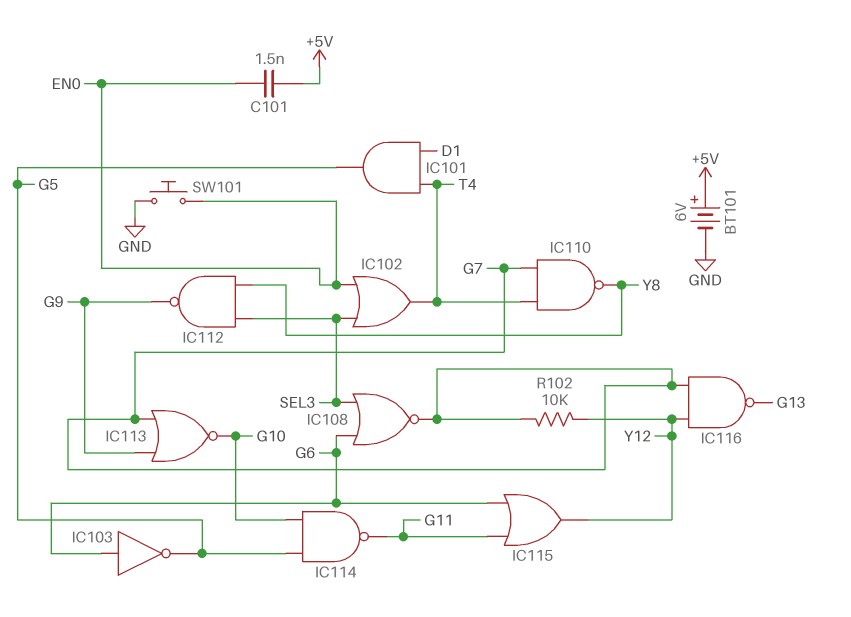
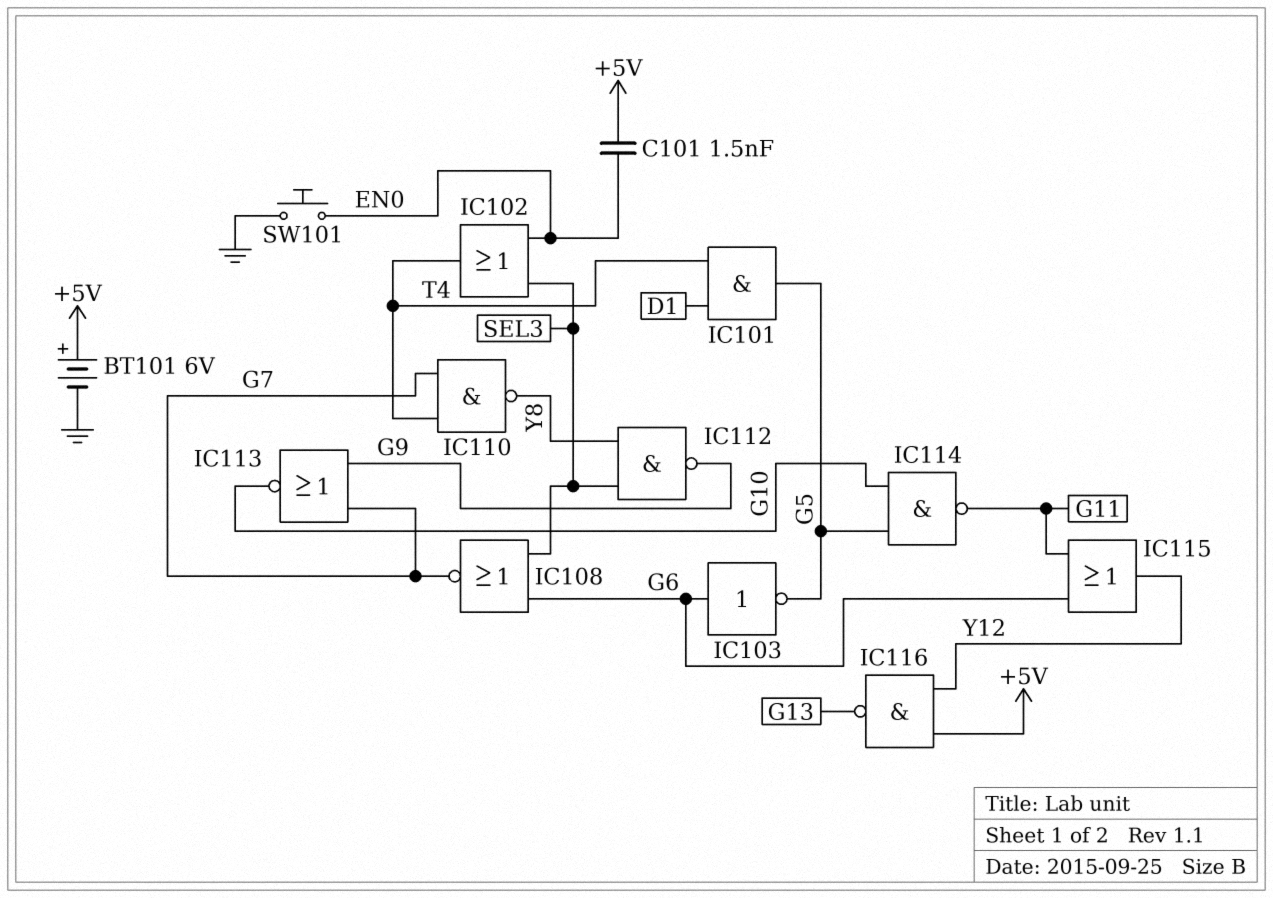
IC116: NAND (in G7, in Y12, out G13) -> NAND (in +5V, in Y12, out G13)
R102: 10k (G7, Y12) -> none

